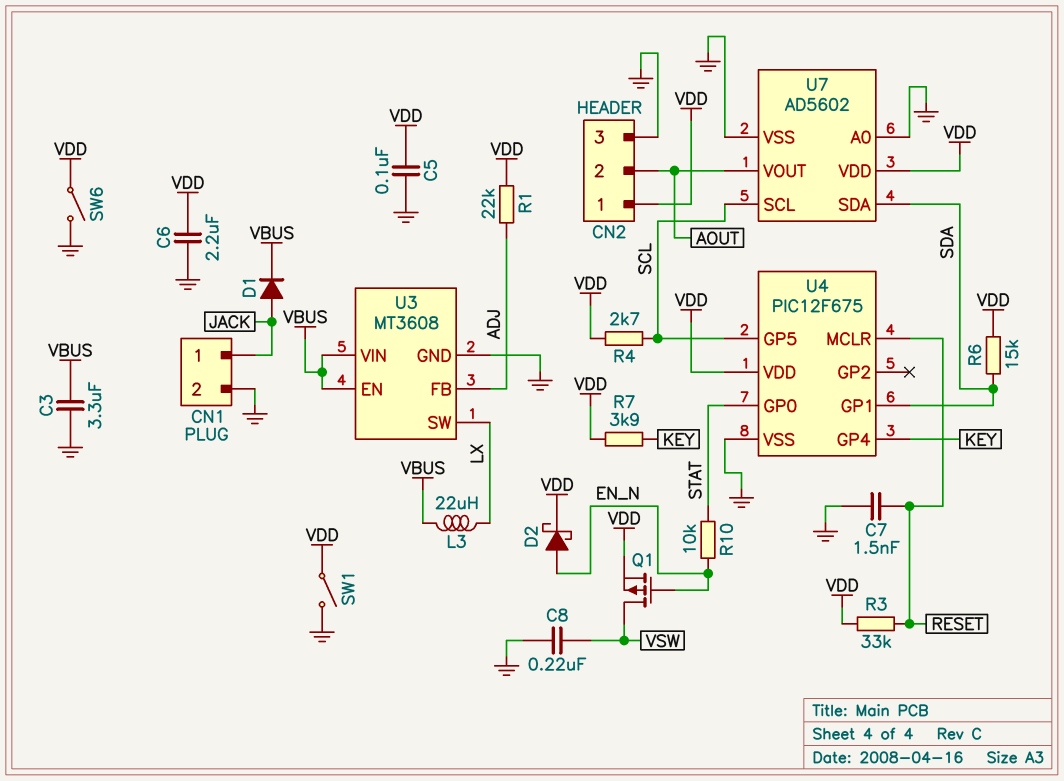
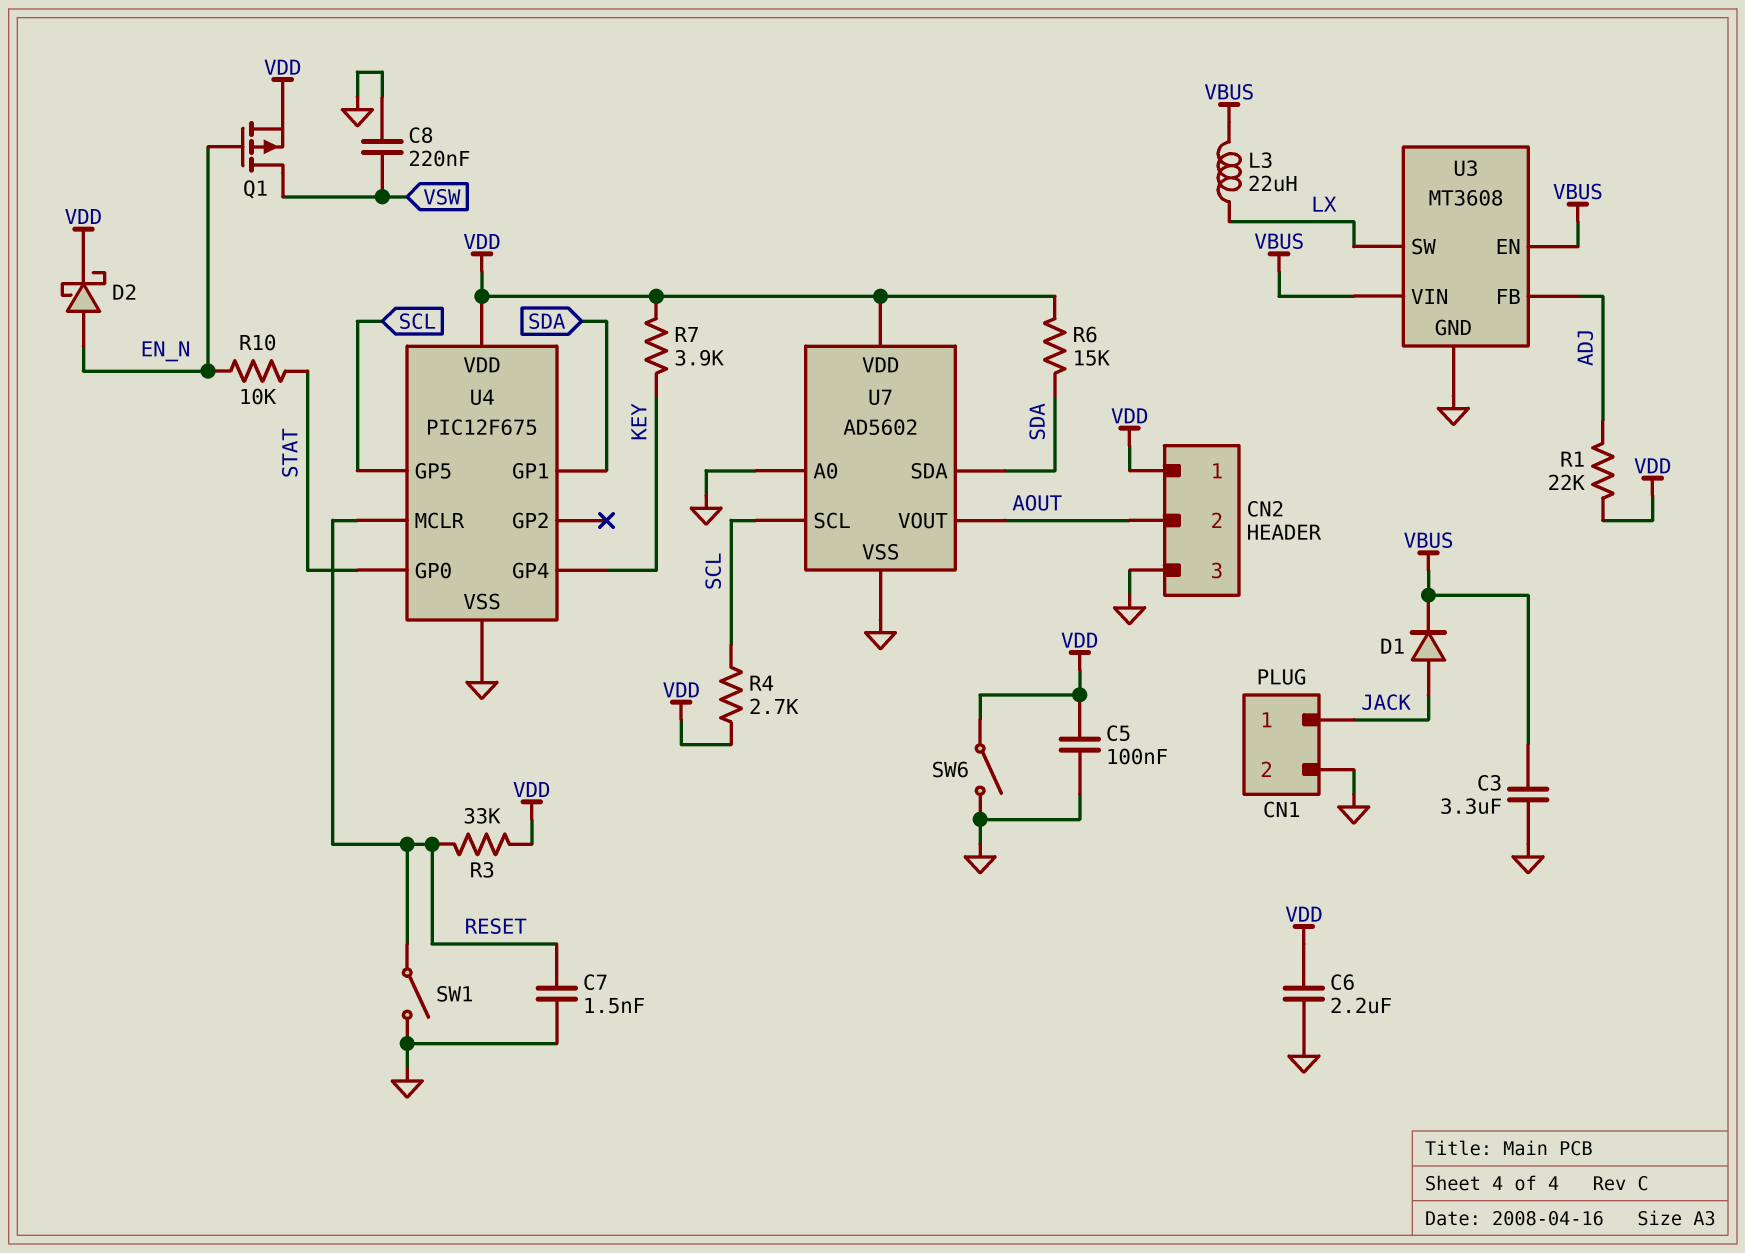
SW1: switch (GND, VDD) -> switch (GND, RESET)

